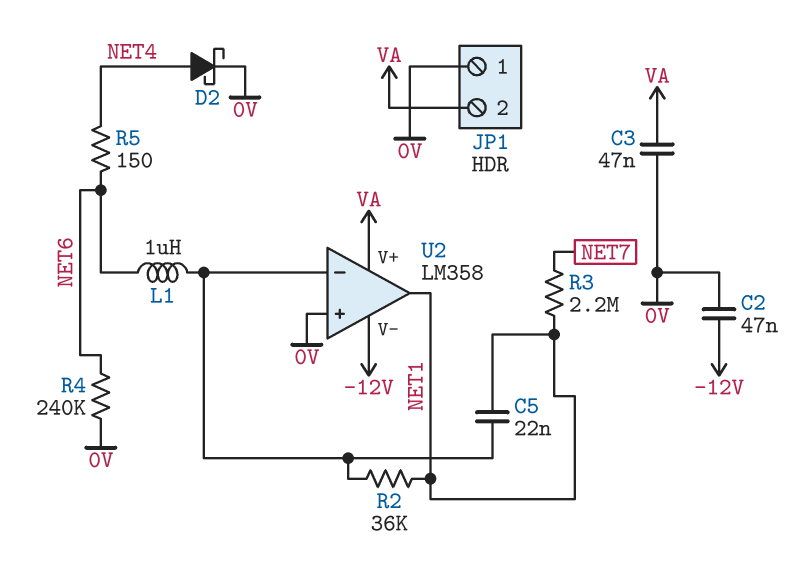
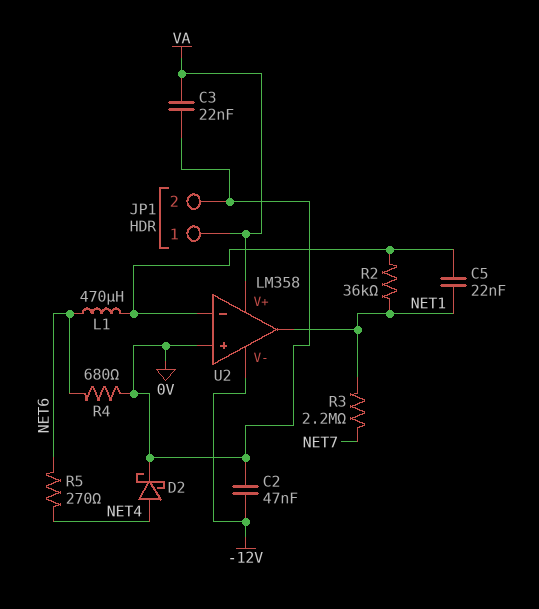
C3: 47nF (0V, VA) -> 22nF (0V, VA)
JP1 pin 1: 0V -> VA
JP1 pin 2: VA -> 0V
L1: 1uH (NET6, U2/in-) -> 470uH (NET6, U2/in-)
R4: 240k (0V, NET6) -> 680 (0V, NET6)
R5: 150 (NET4, NET6) -> 270 (NET4, NET6)

